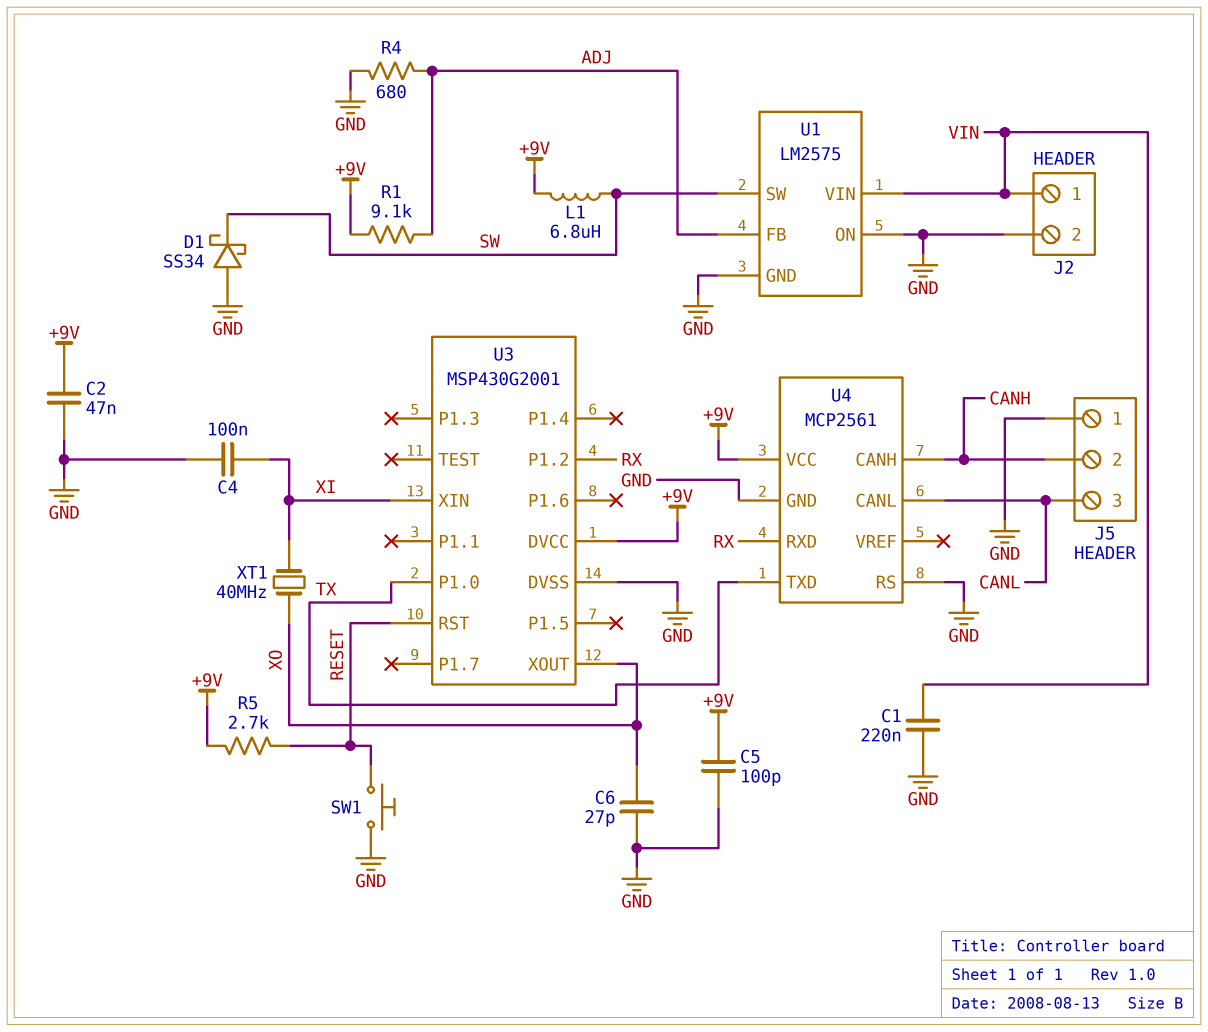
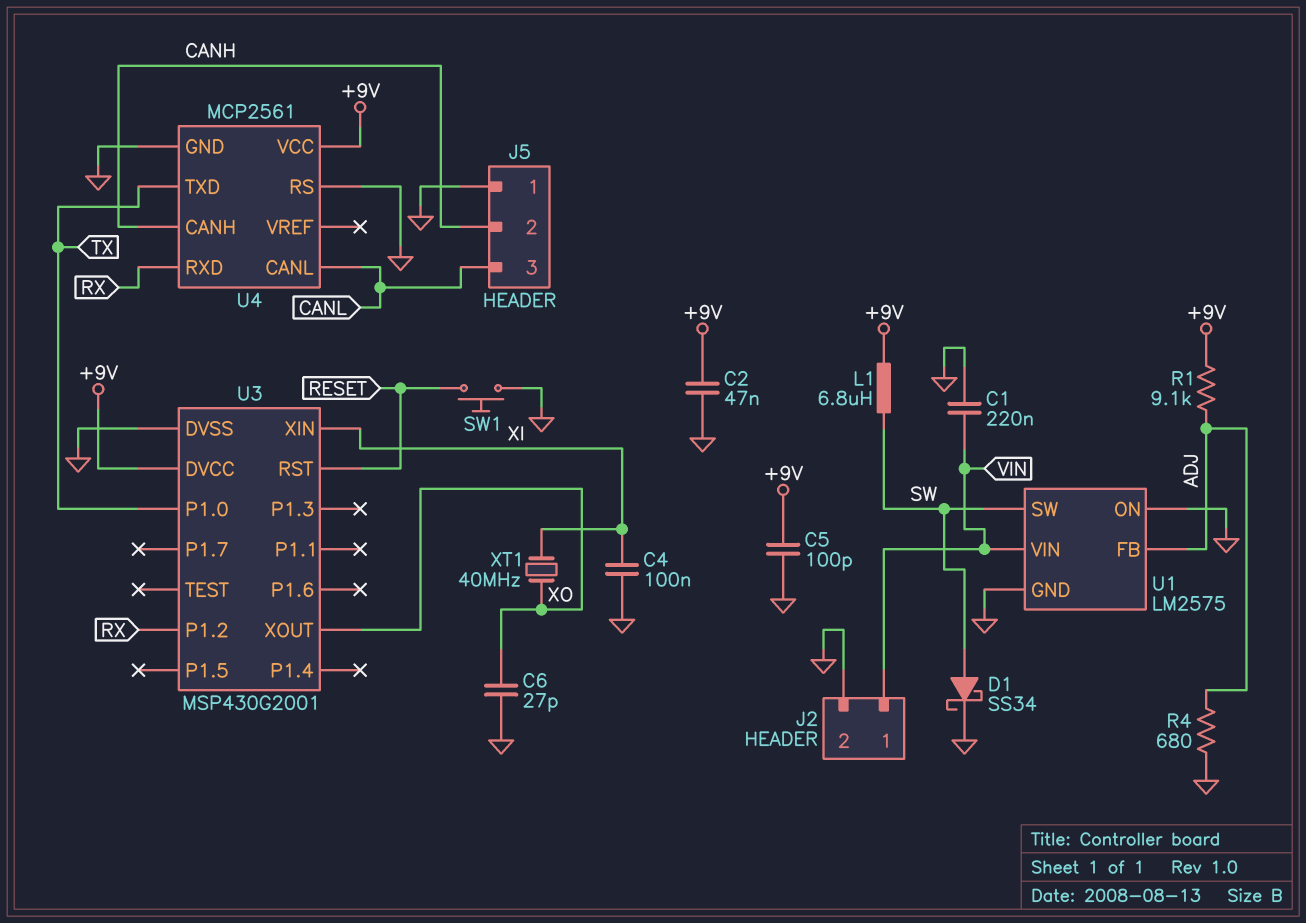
D1: schottky SS34 (A GND, K SW) -> schottky SS34 (A SW, K GND)
R5: 2.7k (+9V, RESET) -> none

